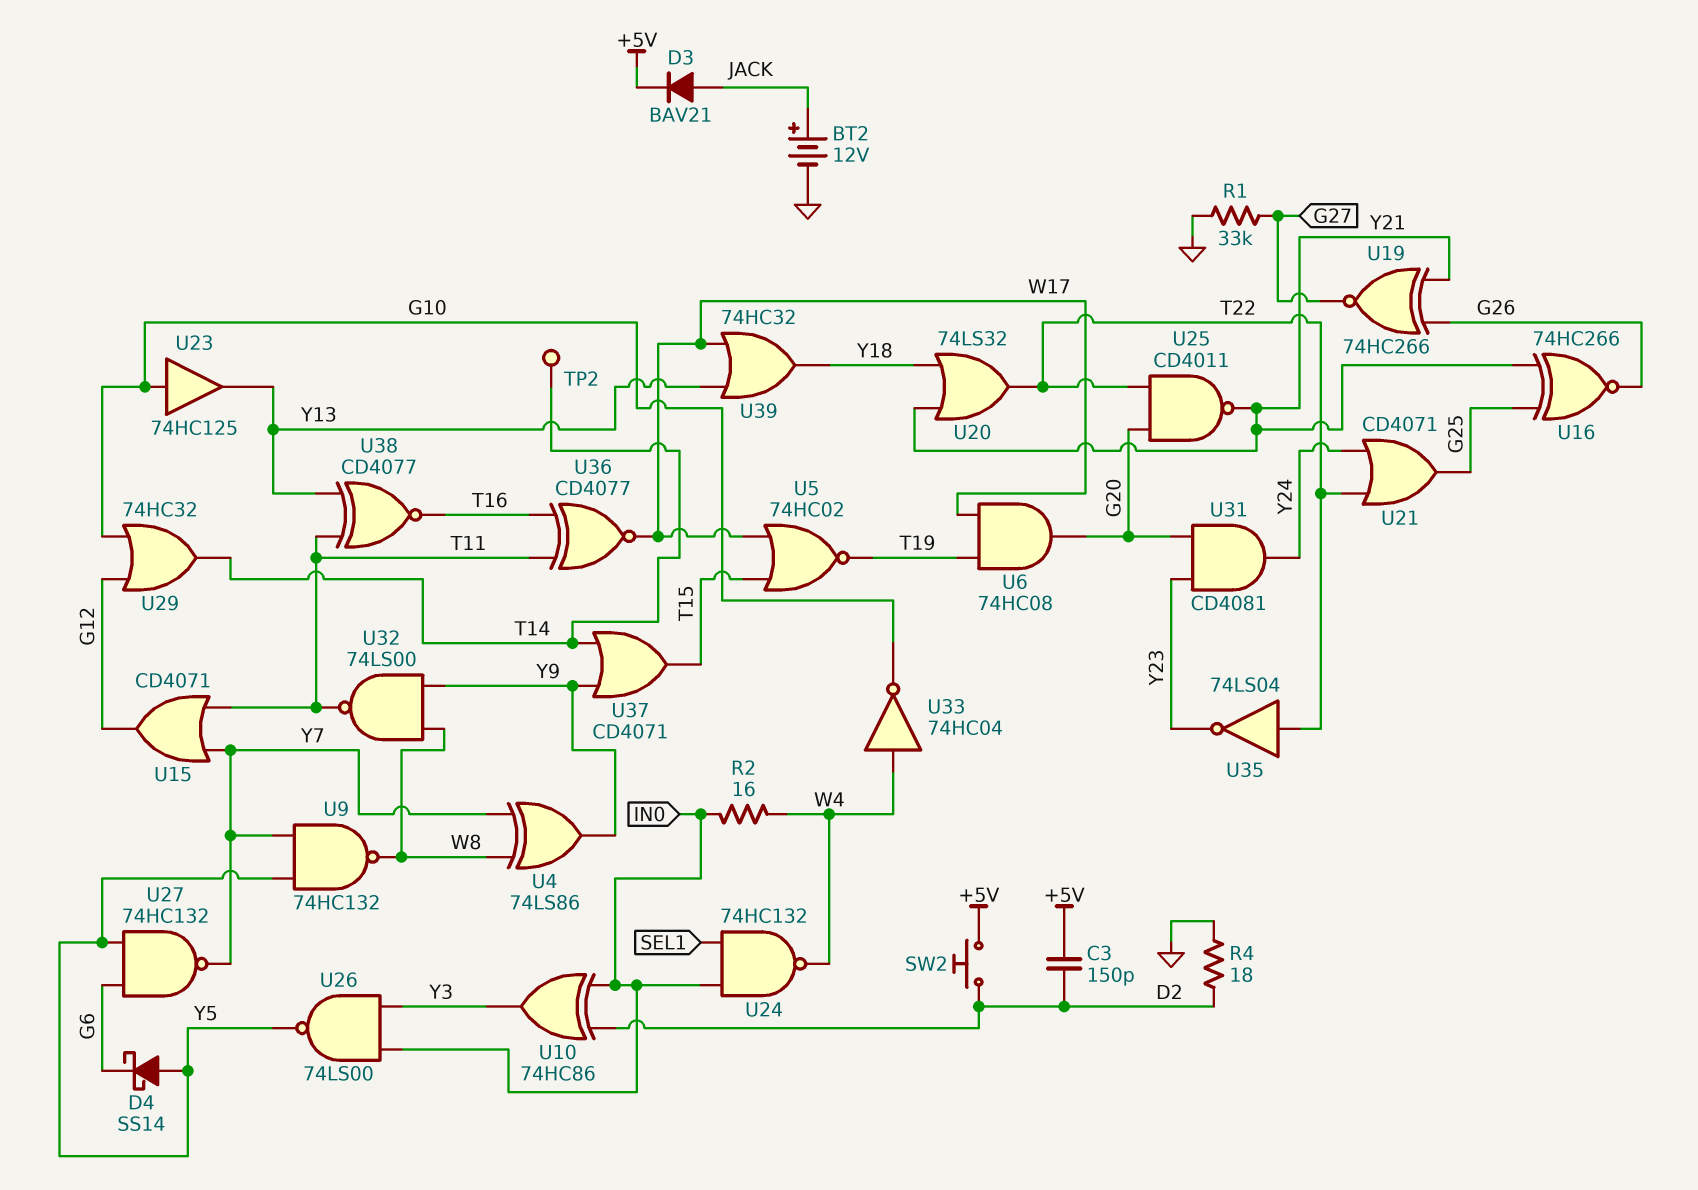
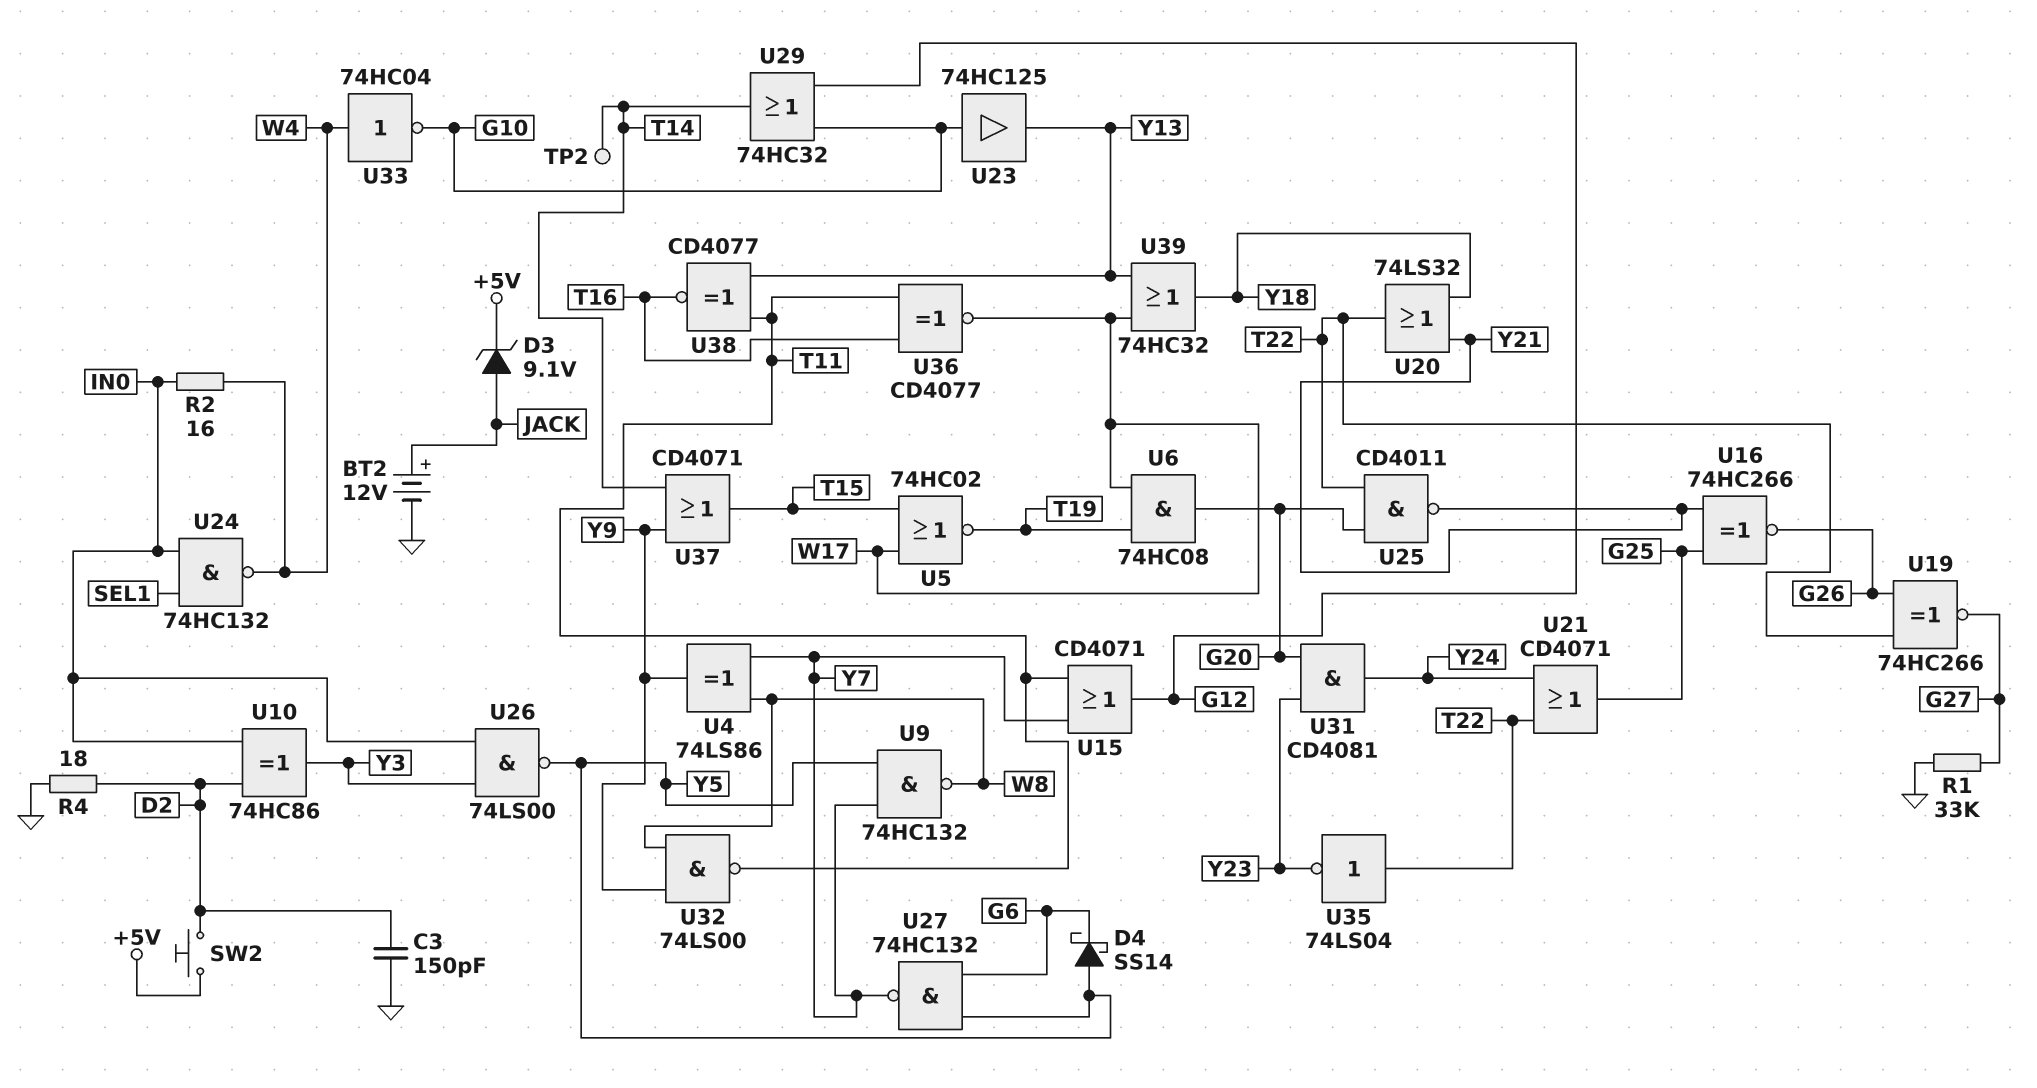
C3: 150pF (+5V, D2) -> 150pF (D2, GND)
D3: diode BAV21 (A JACK, K +5V) -> zener 9.1V (A JACK, K +5V)
U19: XNOR 74HC266 (in G26, in Y21, out G27) -> XNOR 74HC266 (in G26, in T22, out G27)

